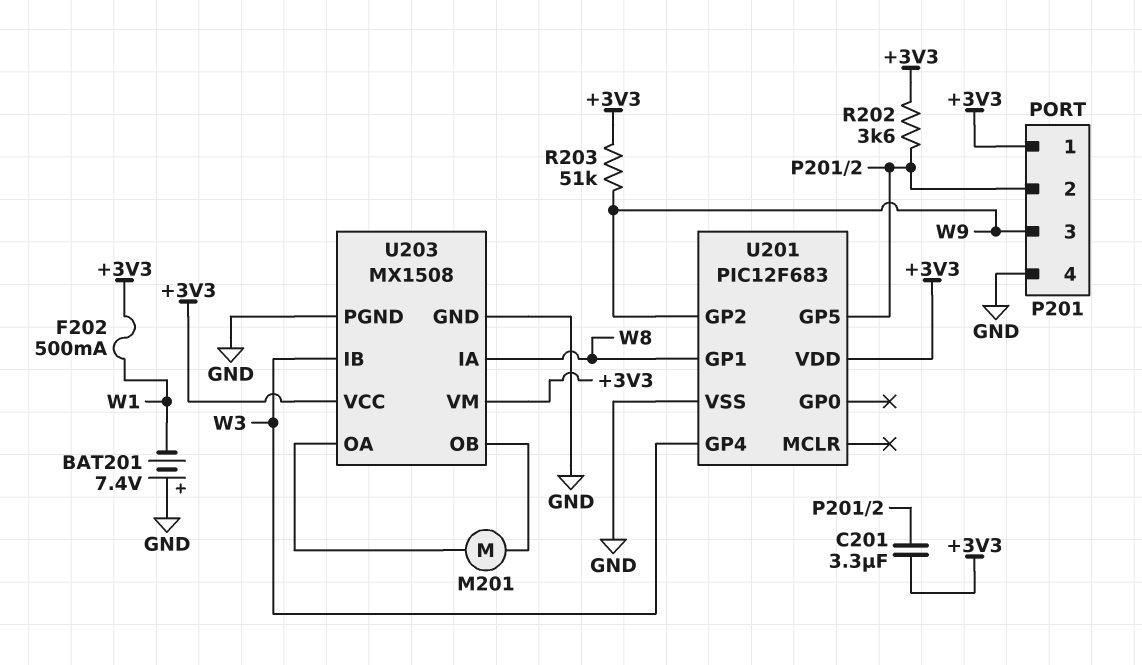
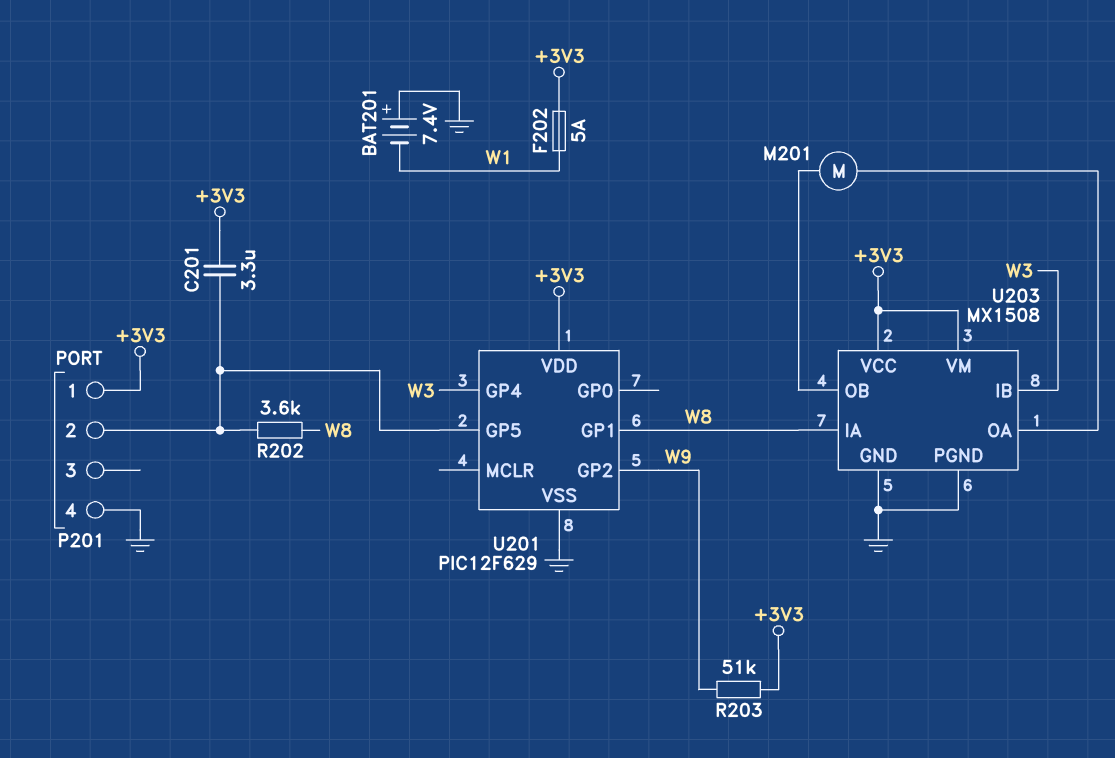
F202: 500mA (+3V3, W1) -> 5A (+3V3, W1)
P201 pin 3: W9 -> none
R202: 3.6k (+3V3, P201/2) -> 3.6k (P201/2, W8)
U201: PIC12F683 -> PIC12F629

